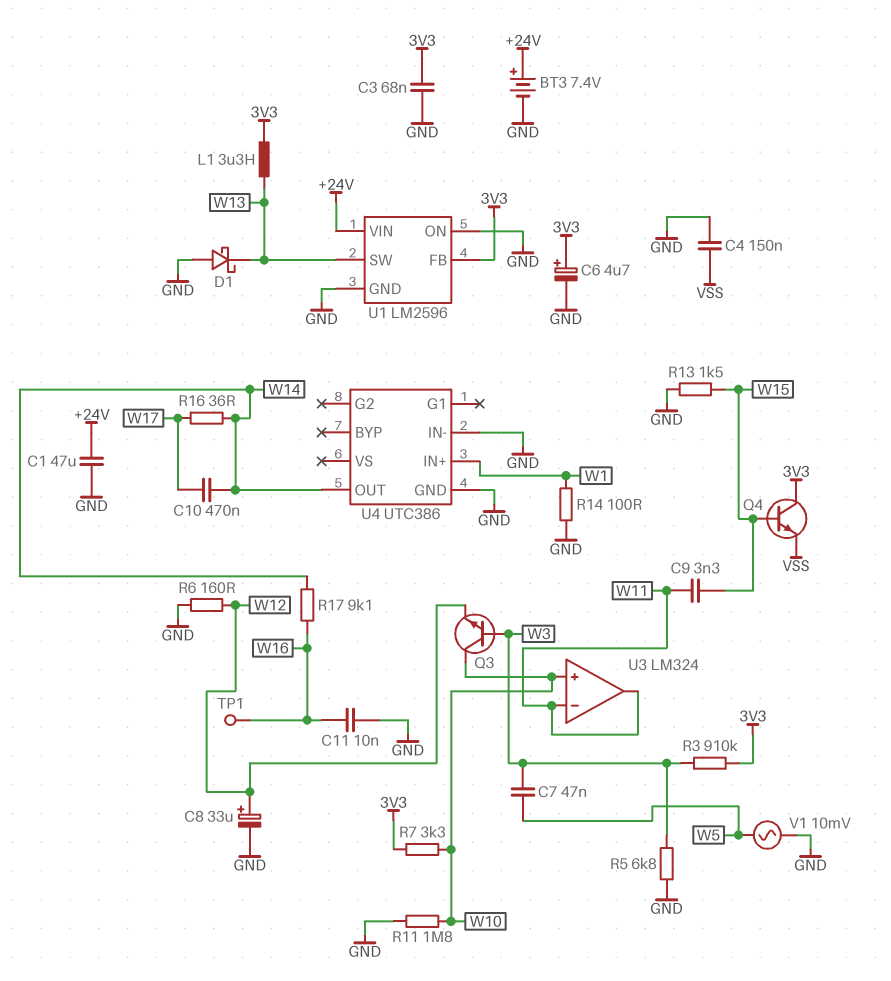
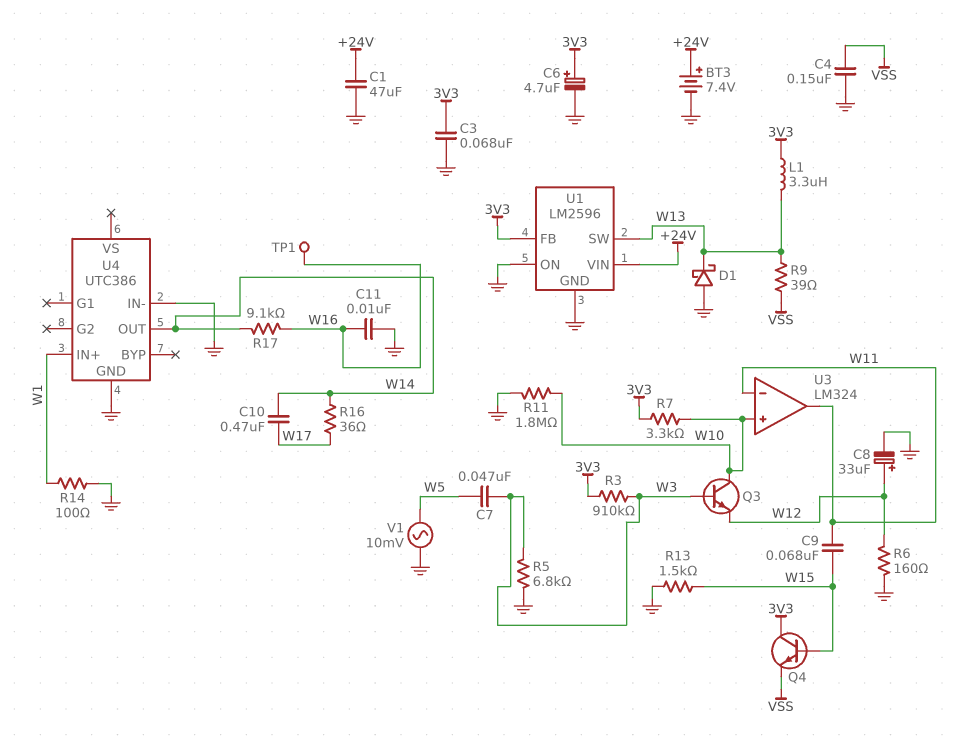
C9: 3.3nF (W11, W15) -> 68nF (W11, W15)
R9: none -> 39 (VSS, W13)

